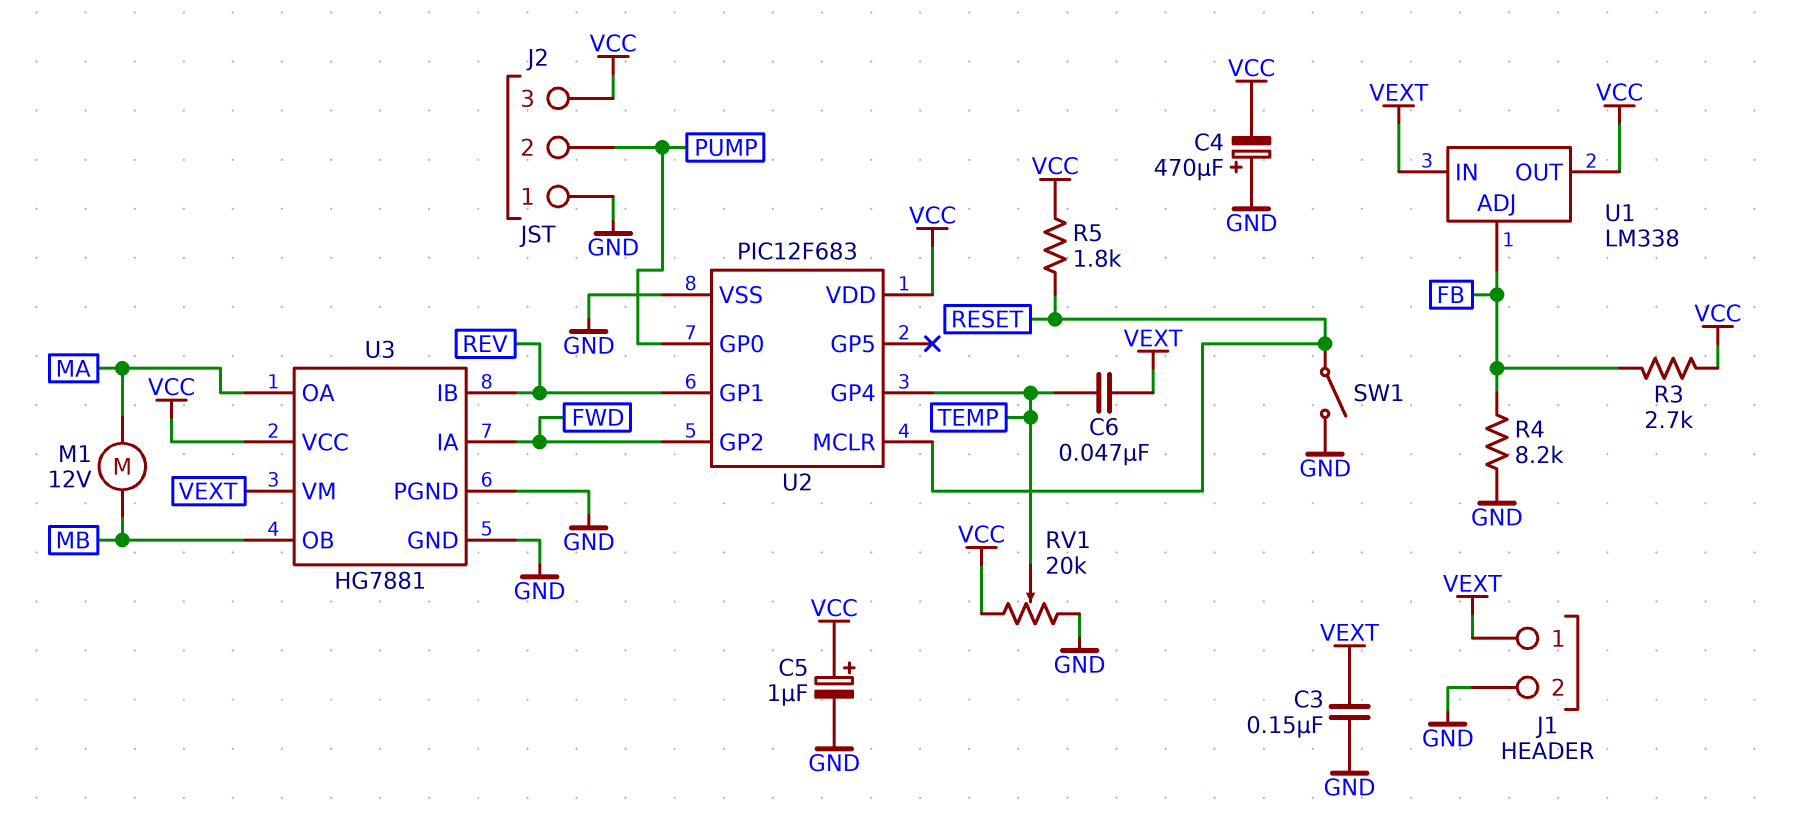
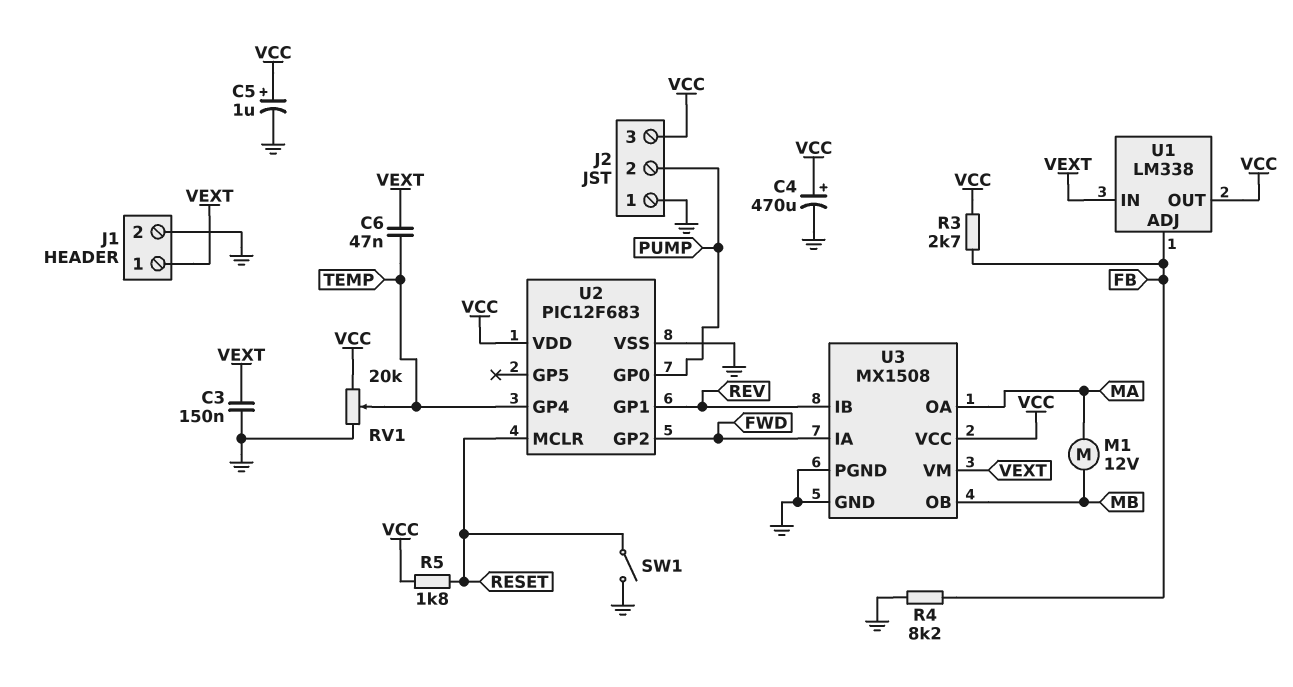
C4: 470uF (plus GND, minus VCC) -> 470uF (plus VCC, minus GND)
U3: HG7881 -> MX1508

